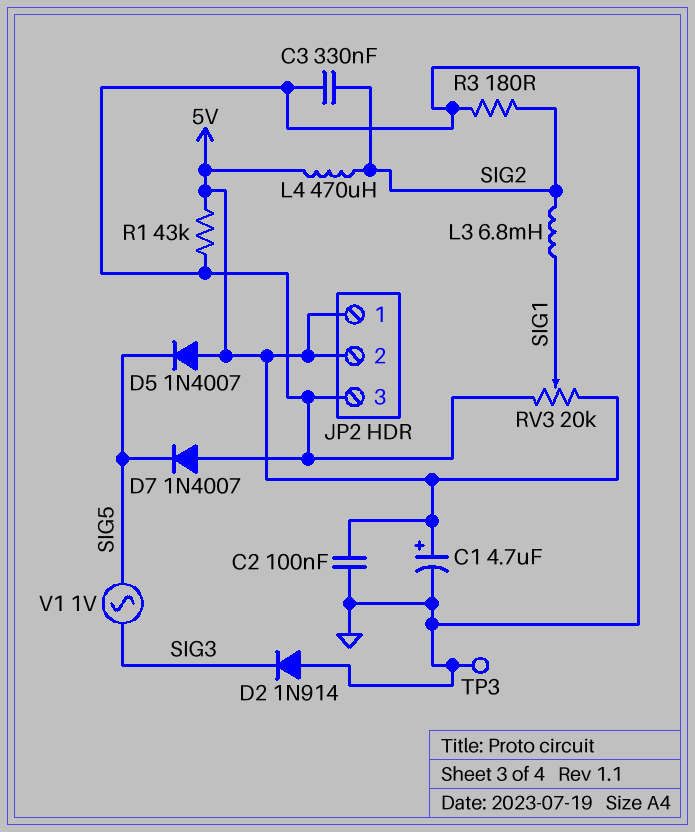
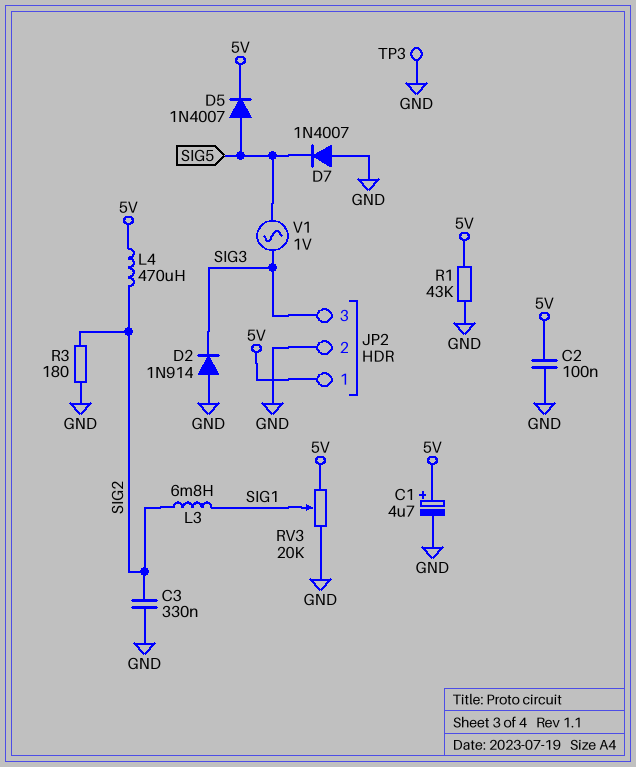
D5: diode 1N4007 (A 5V, K SIG5) -> diode 1N4007 (A SIG5, K 5V)
JP2 pin 2: 5V -> GND
JP2 pin 3: GND -> SIG3

